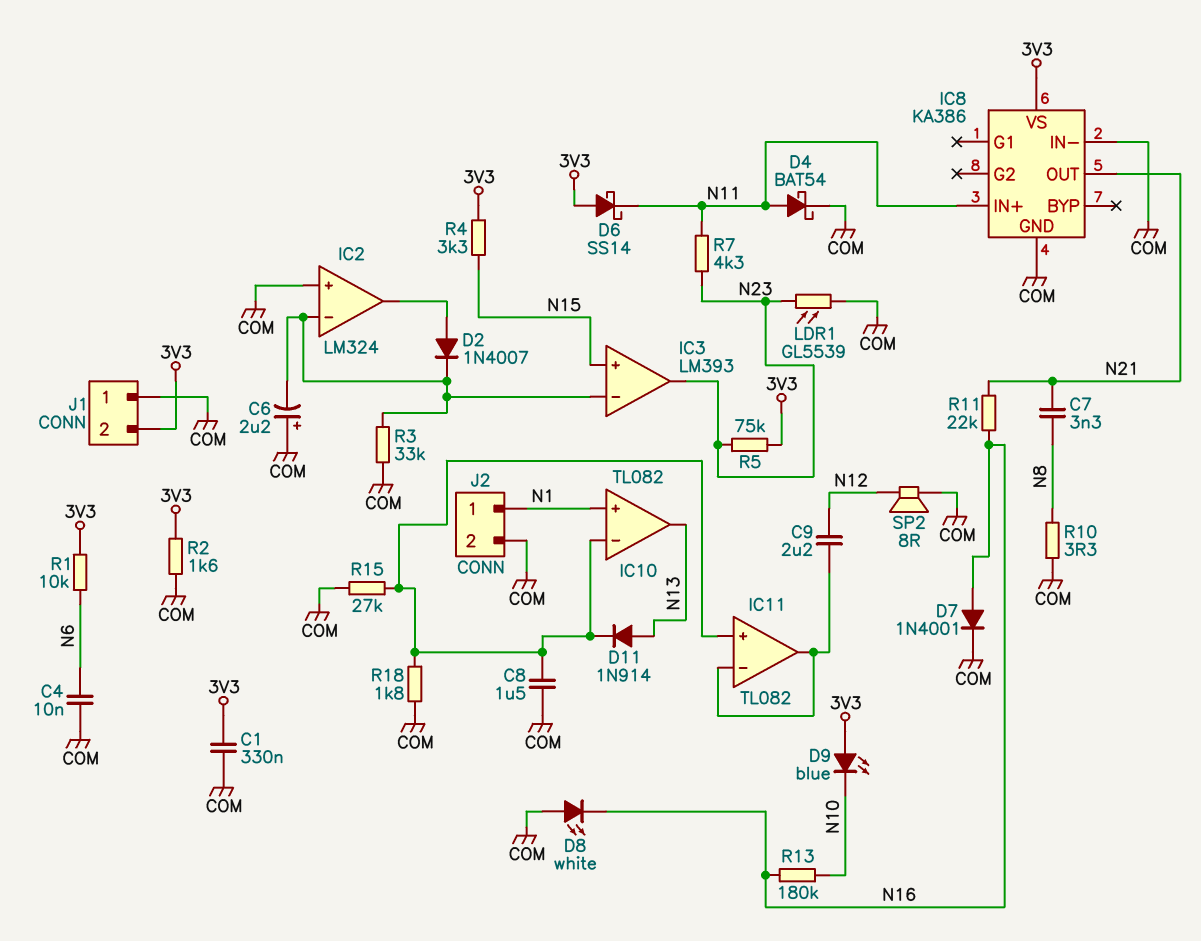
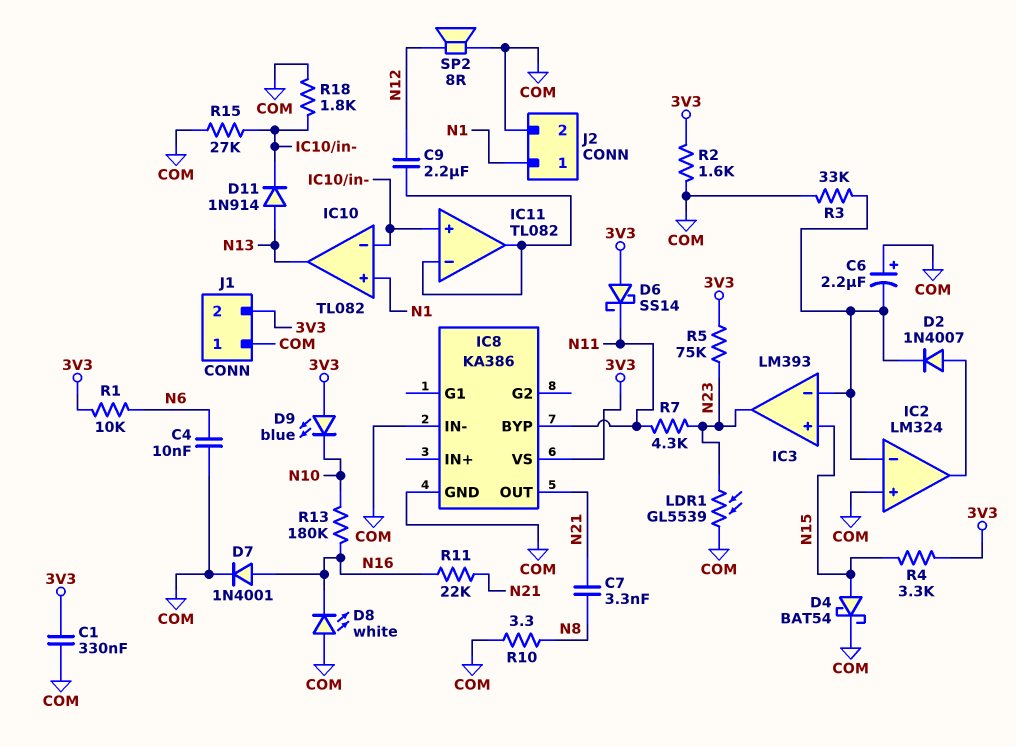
C8: 1.5uF (COM, IC10/in-) -> none
D4: schottky BAT54 (A N11, K COM) -> schottky BAT54 (A N15, K COM)
IC8 pin BYP: none -> N11
IC8 pin IN+: N11 -> none

